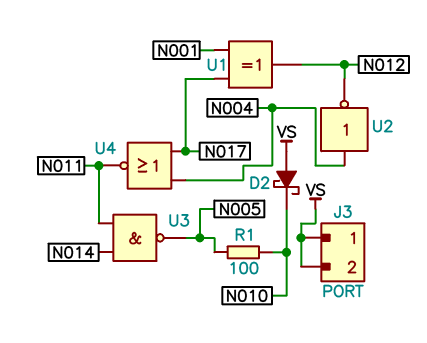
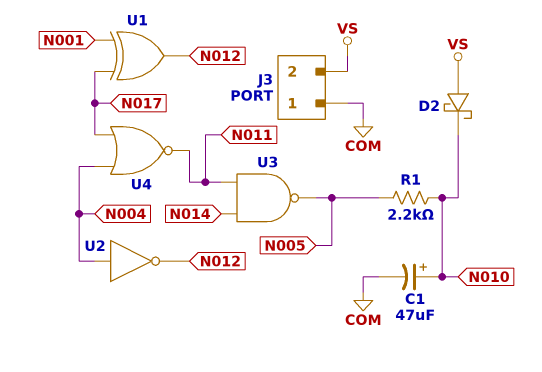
C1: none -> 47uF (plus N010, minus COM)
J3 pin 1: VS -> COM
R1: 100 (N005, N010) -> 2.2k (N005, N010)

